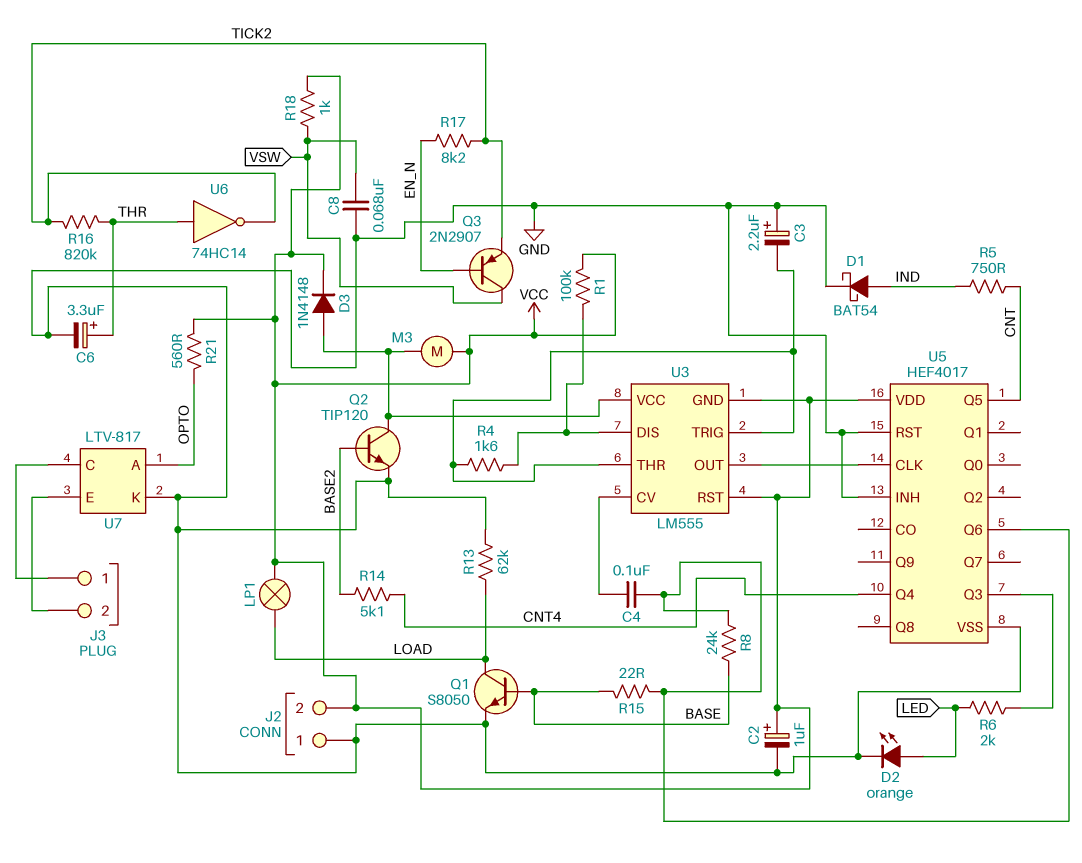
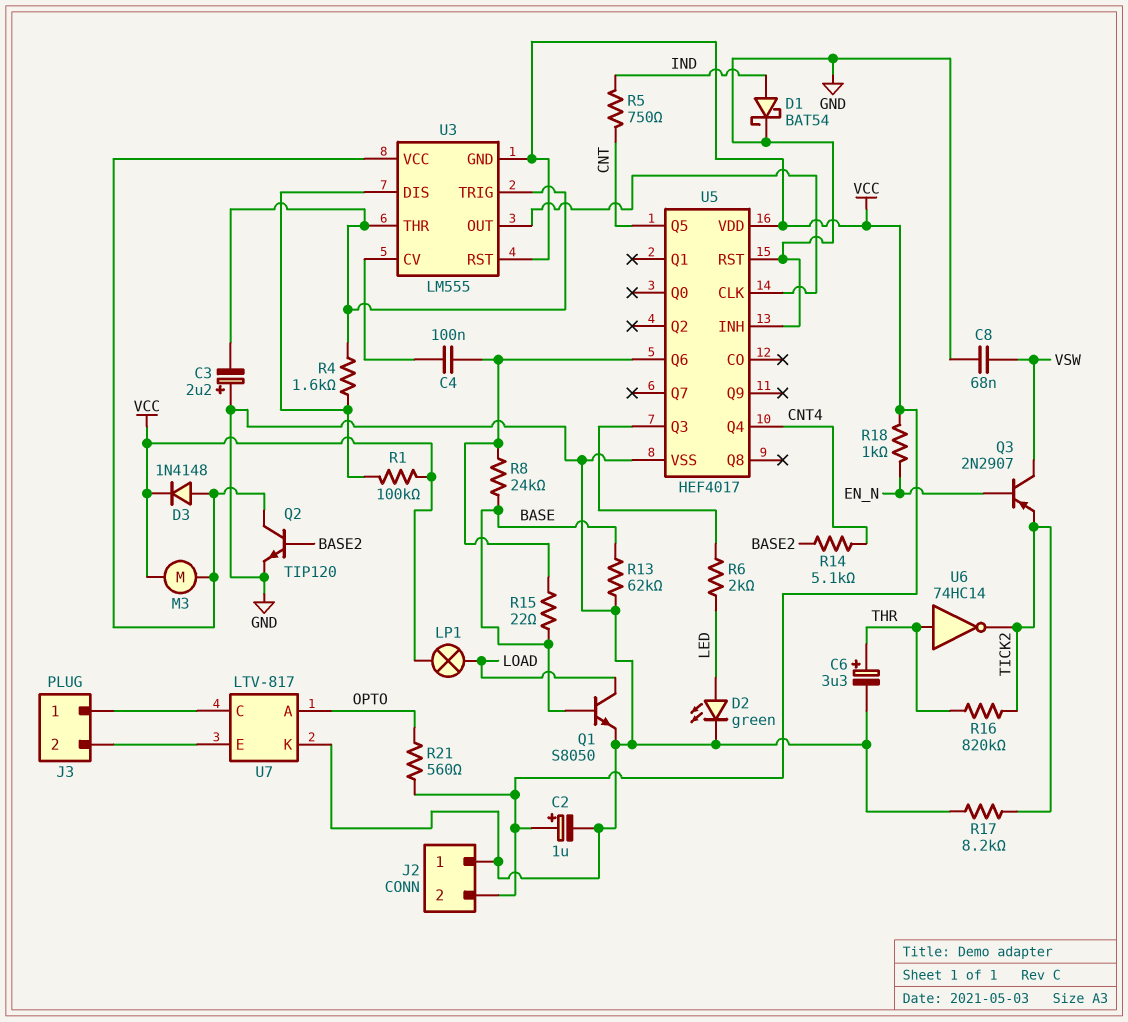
D2: LED orange (A LED, K GND) -> LED green (A LED, K GND)
R13: 62k (GND, LOAD) -> 62k (BASE, GND)
R17: 8.2k (EN_N, TICK2) -> 8.2k (GND, TICK2)
R18: 1k (VCC, VSW) -> 1k (EN_N, VCC)

